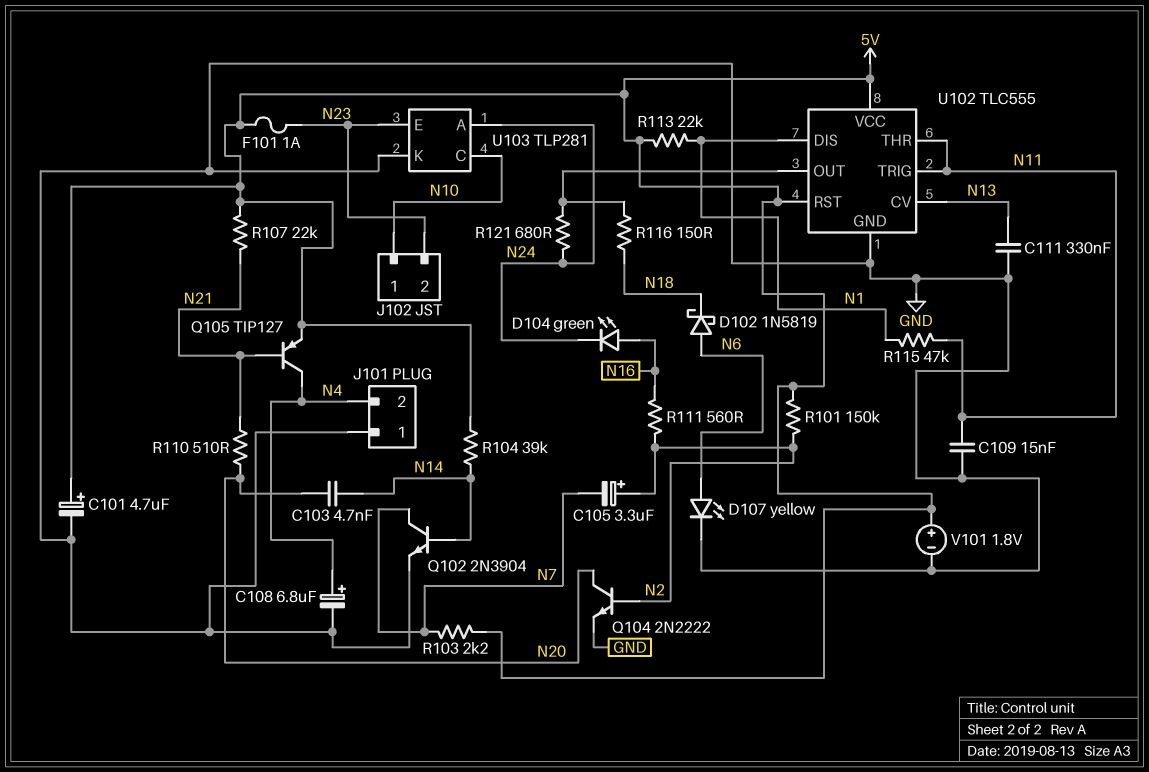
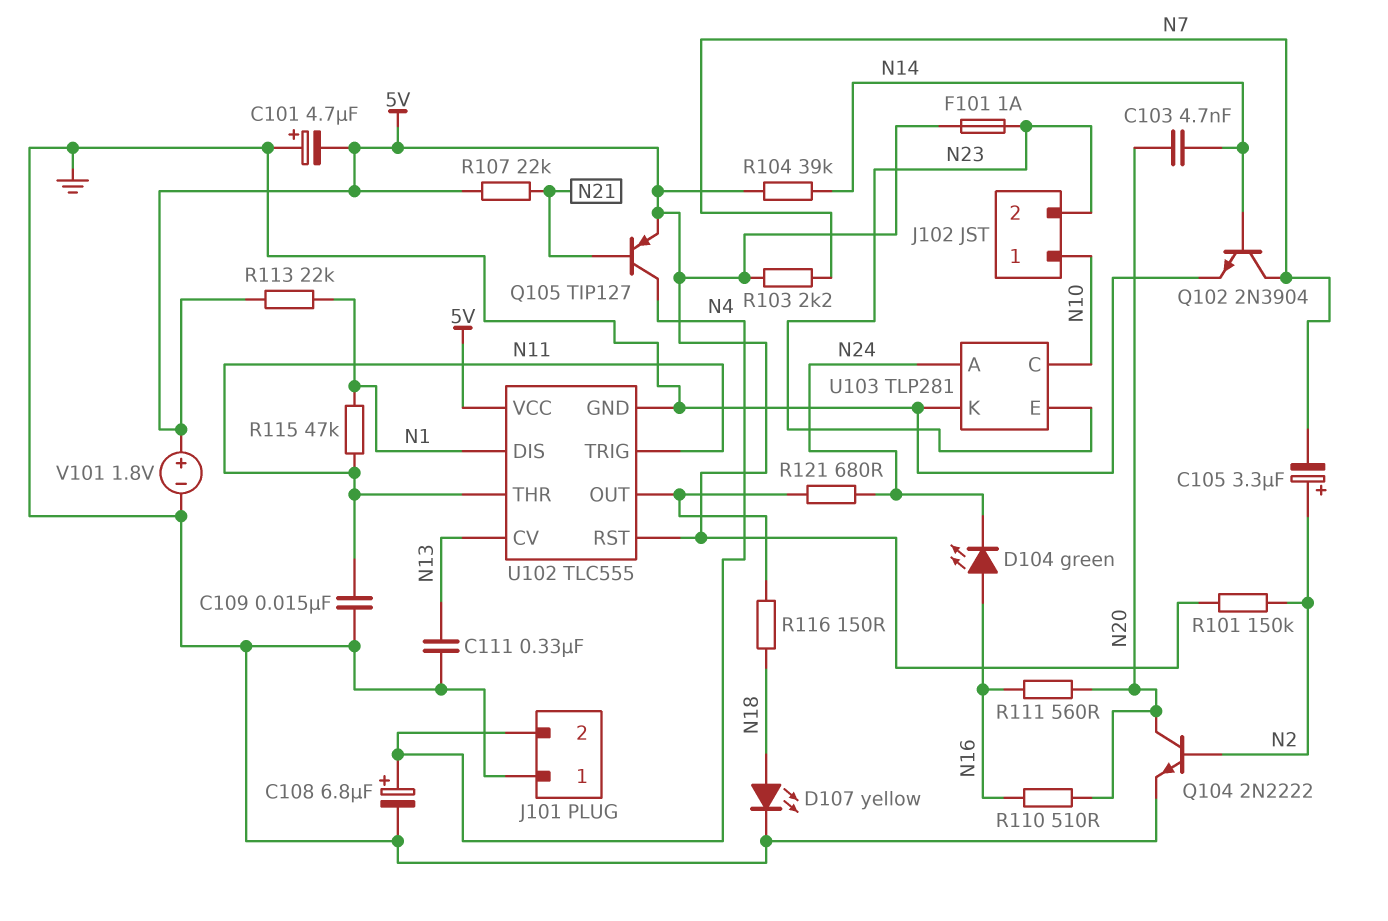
C101: 4.7uF (plus 5V, minus GND) -> 4.7uF (plus GND, minus 5V)
D102: schottky 1N5819 (A N6, K N18) -> none
D107: LED yellow (A N6, K GND) -> LED yellow (A N18, K GND)
R110: 510 (N20, N21) -> 510 (N16, N20)
R111: 560 (N2, N16) -> 560 (N16, N20)

